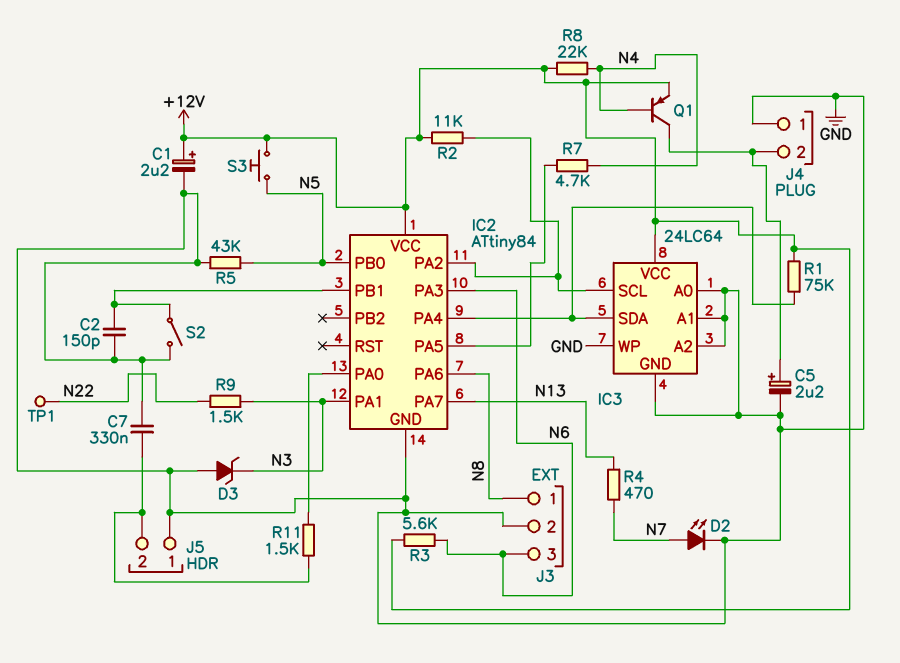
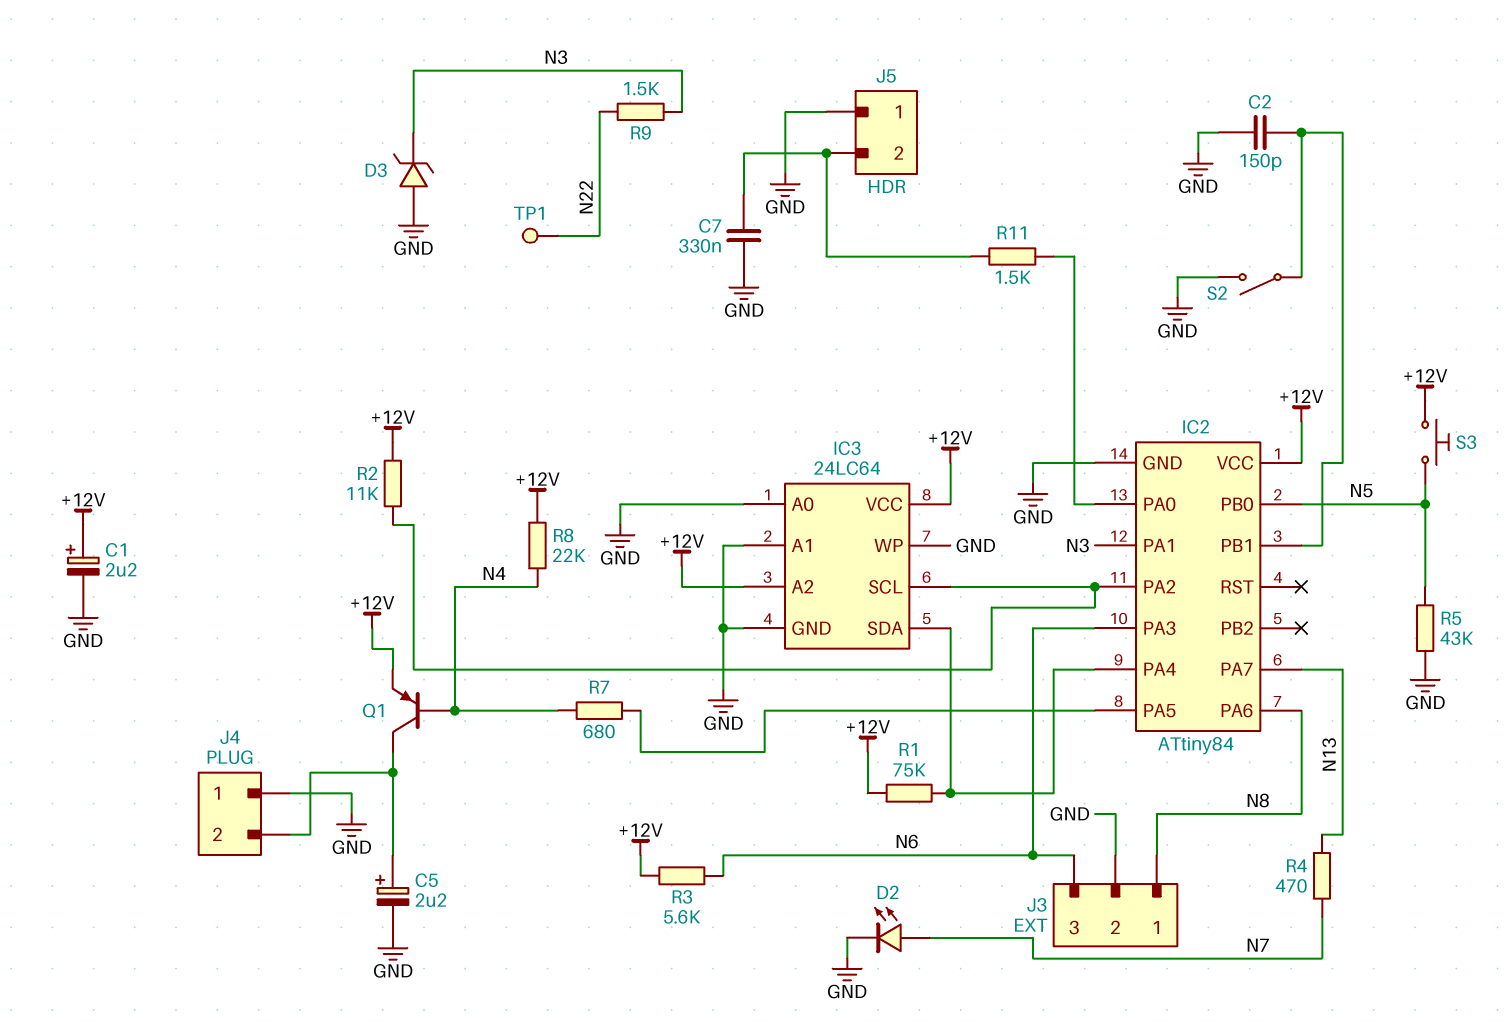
IC3 pin A2: GND -> +12V
R7: 4.7k (IC2/PA5, N4) -> 680 (IC2/PA5, N4)

